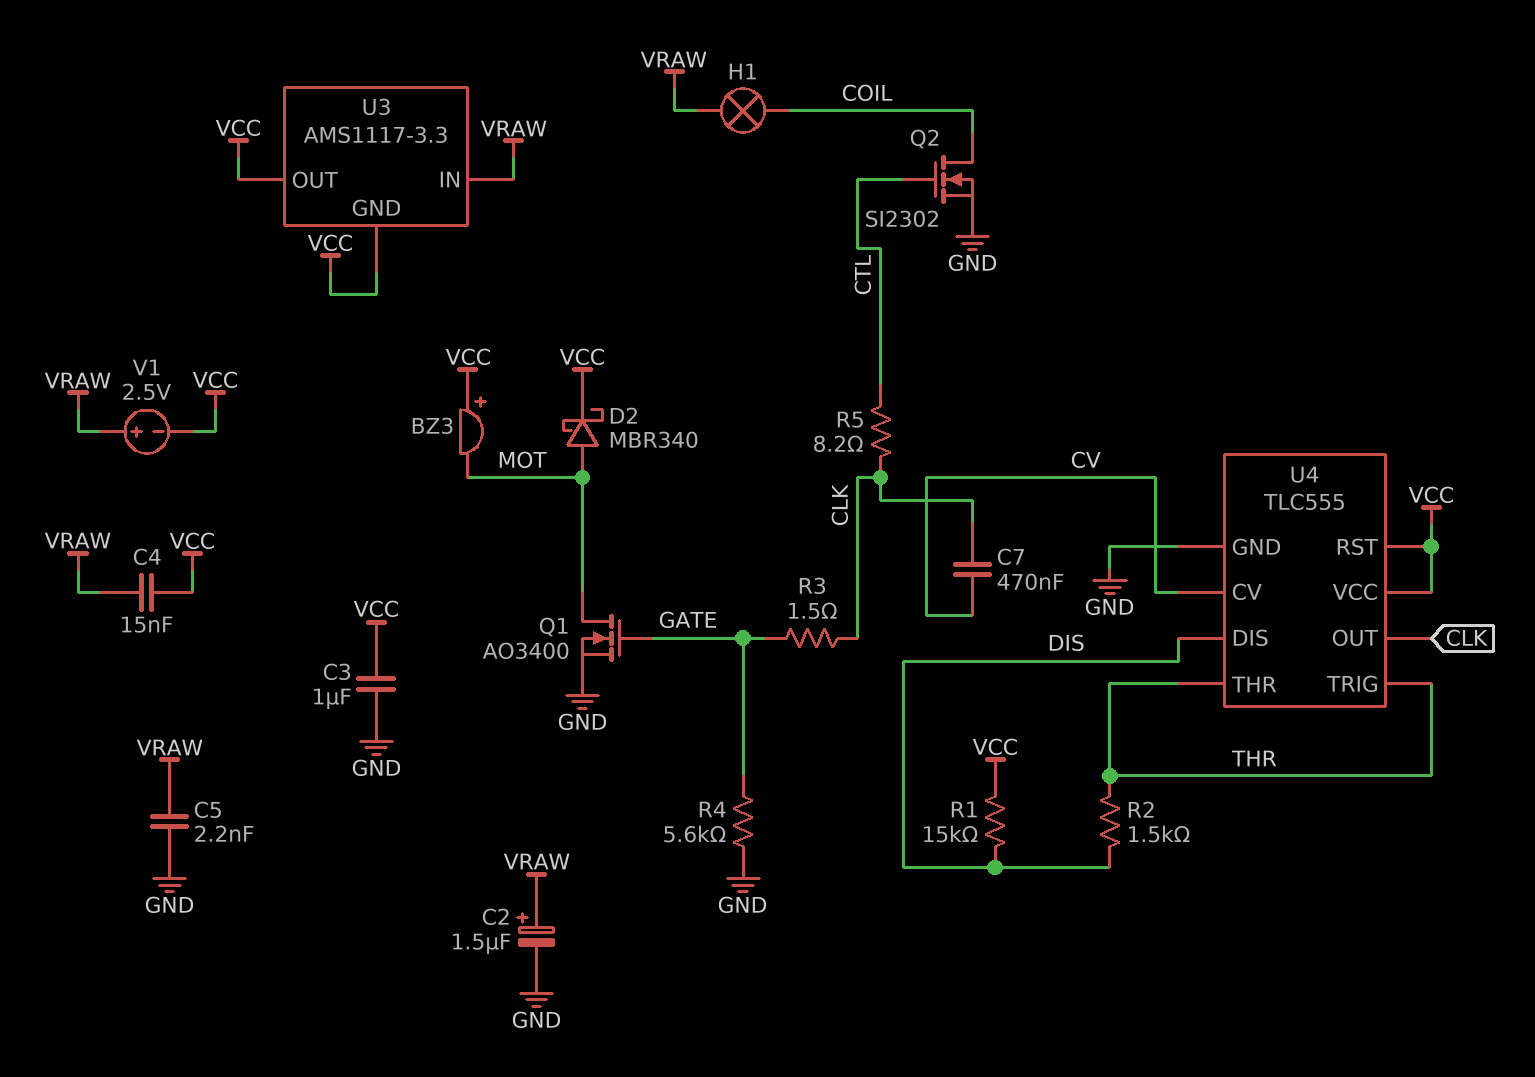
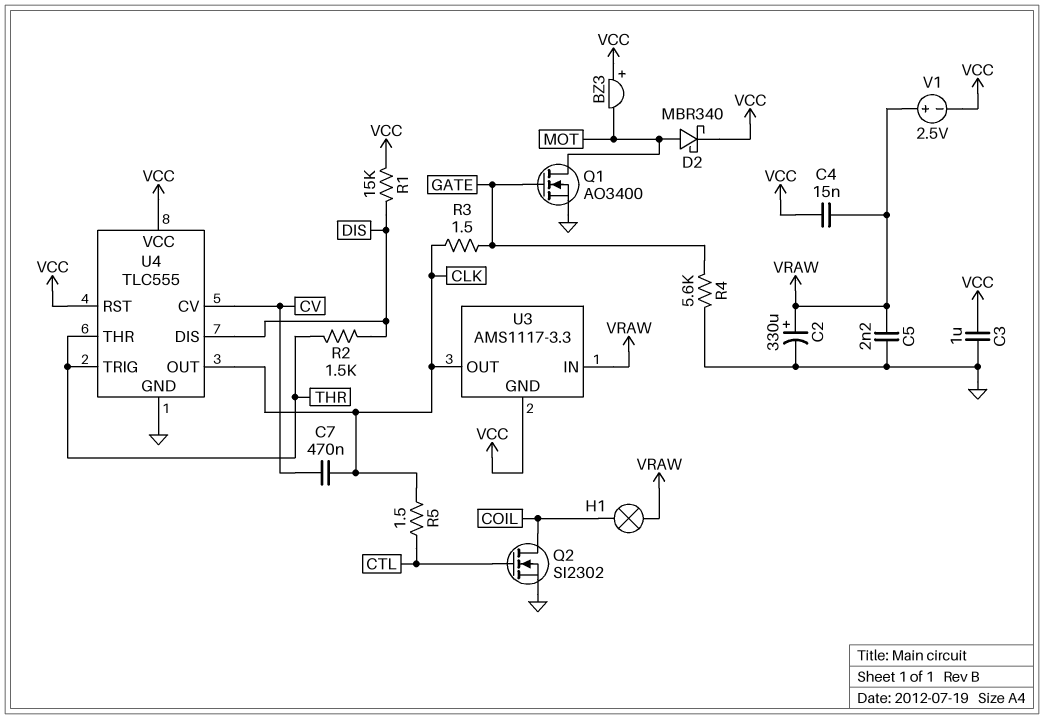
C2: 1.5uF (plus VRAW, minus GND) -> 330uF (plus VRAW, minus GND)
R5: 8.2 (CLK, CTL) -> 1.5 (CLK, CTL)
U3 pin OUT: VCC -> CLK

